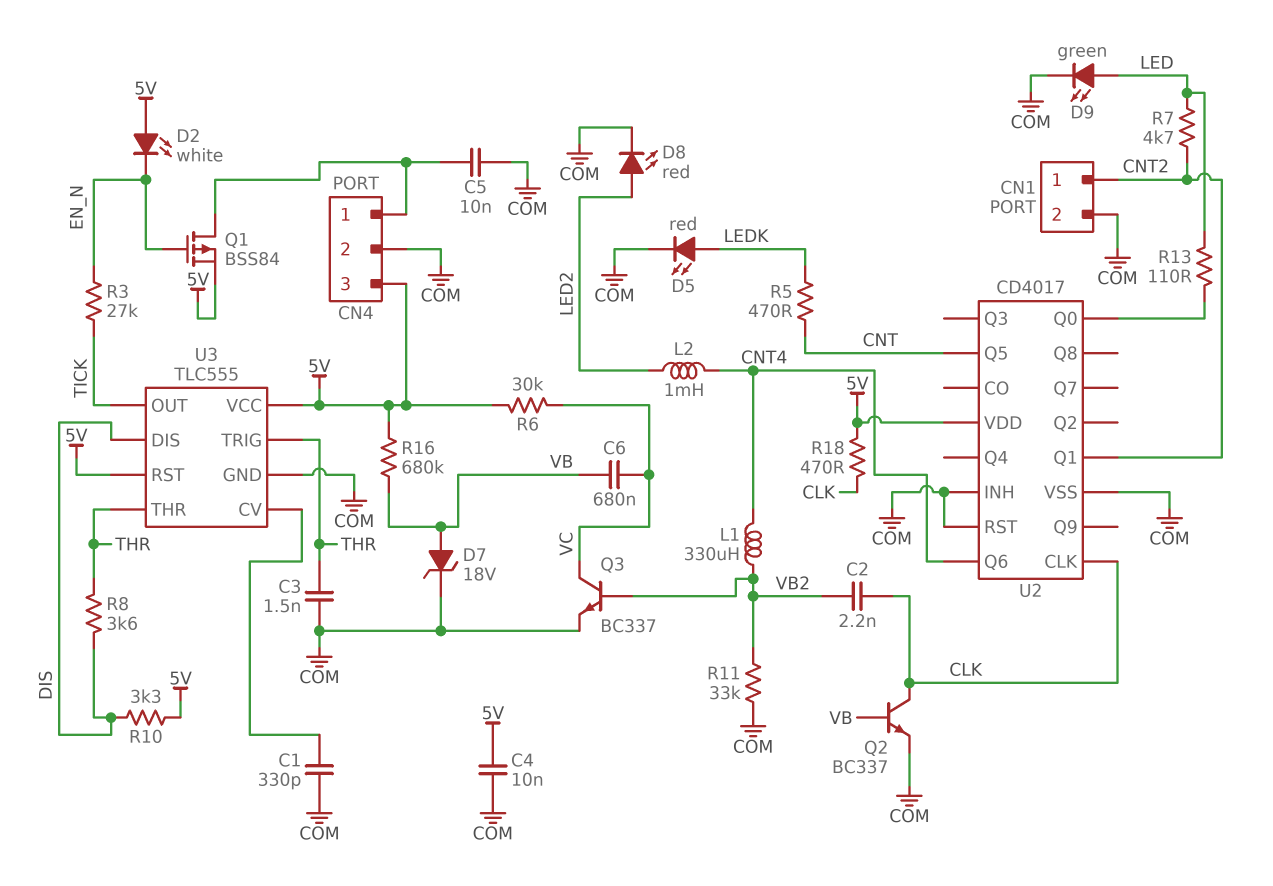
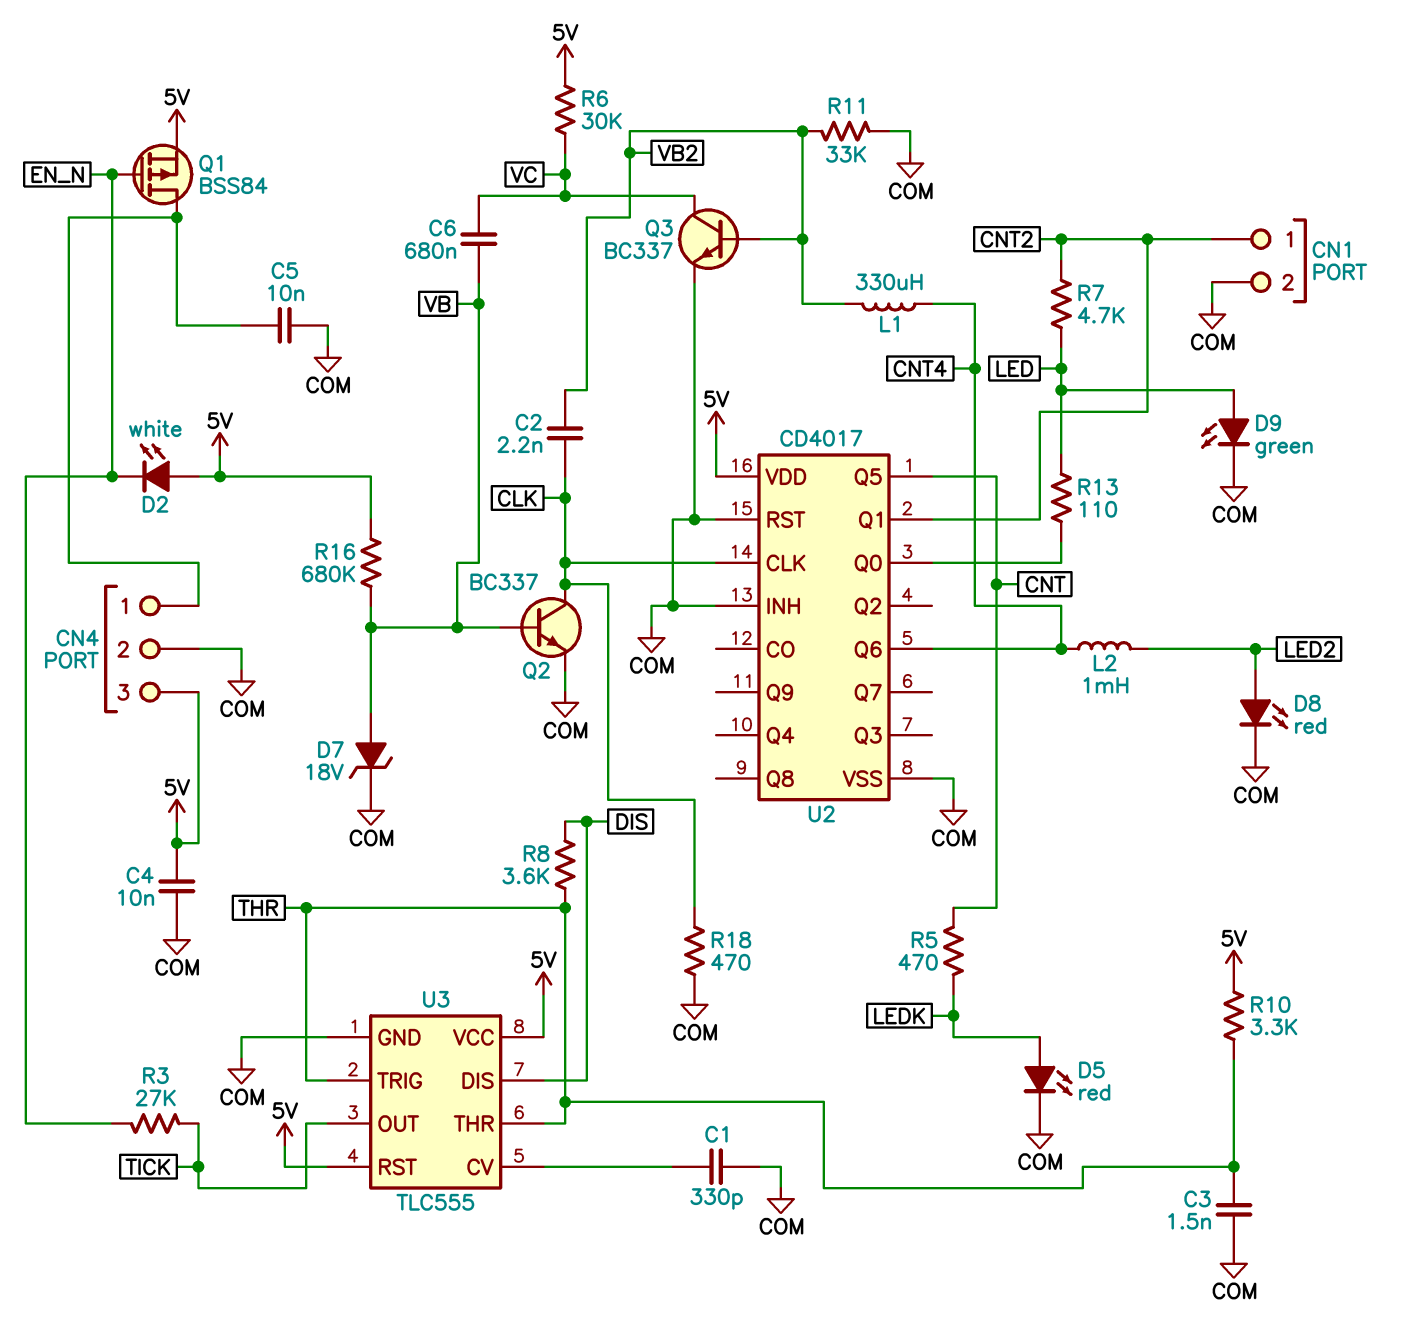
R10: 3.3k (5V, DIS) -> 3.3k (5V, THR)
R18: 470 (5V, CLK) -> 470 (CLK, COM)

